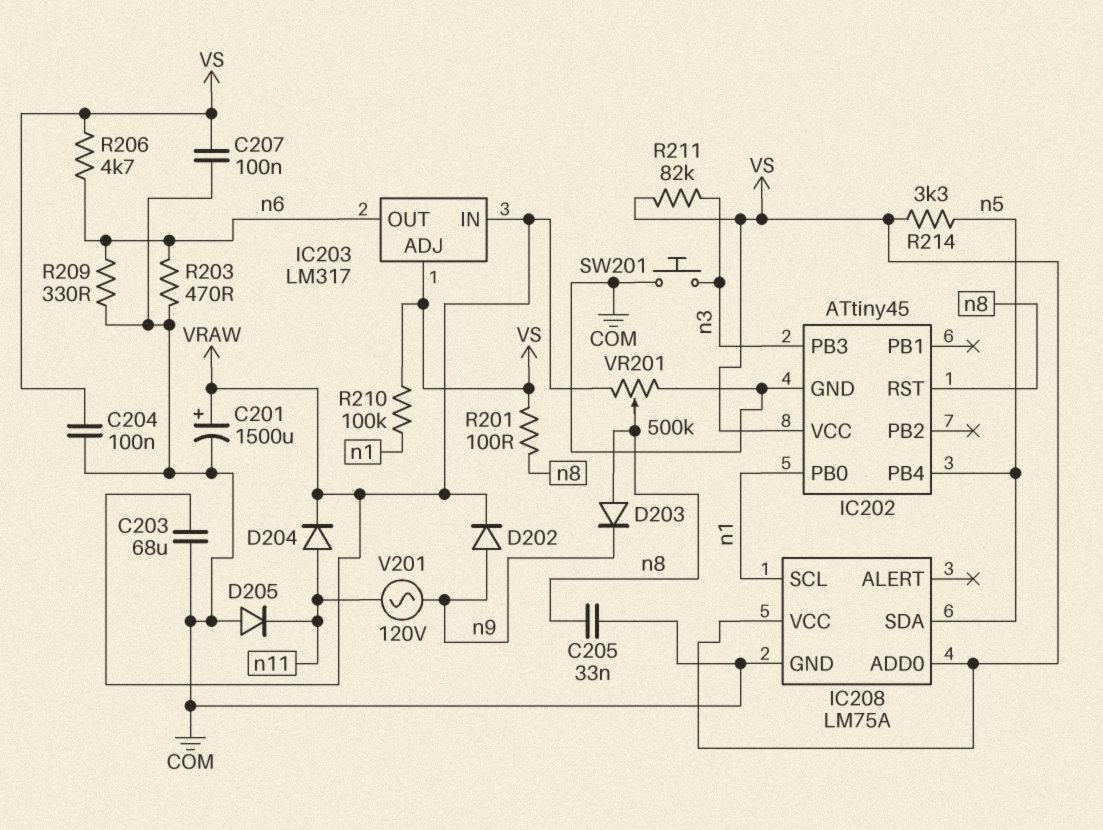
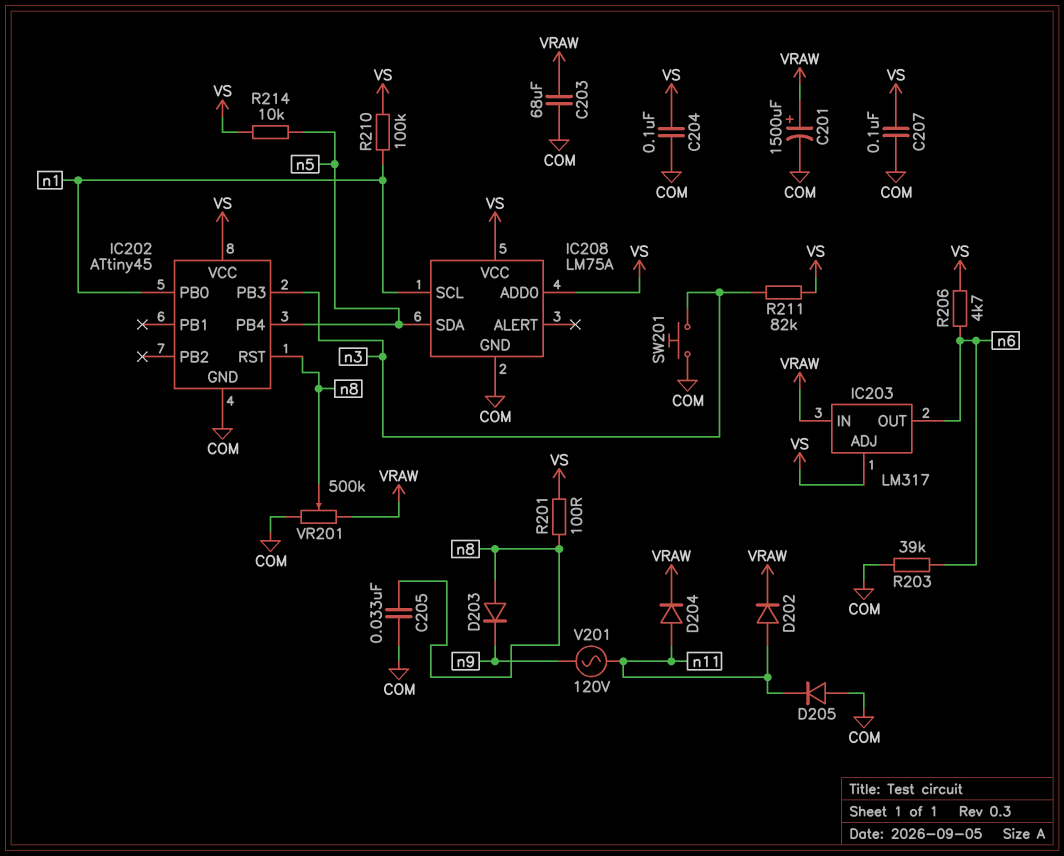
D202: diode (A n9, K VRAW) -> diode (A n11, K VRAW)
R203: 470 (COM, n6) -> 39k (COM, n6)
R209: 330 (COM, n6) -> none
R214: 3.3k (VS, n5) -> 10k (VS, n5)

